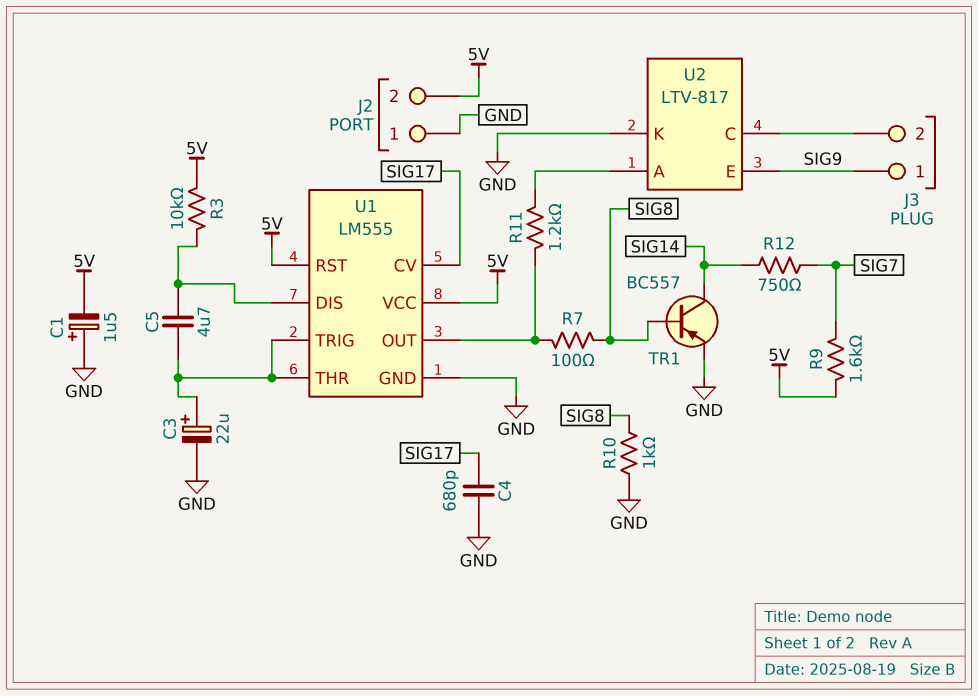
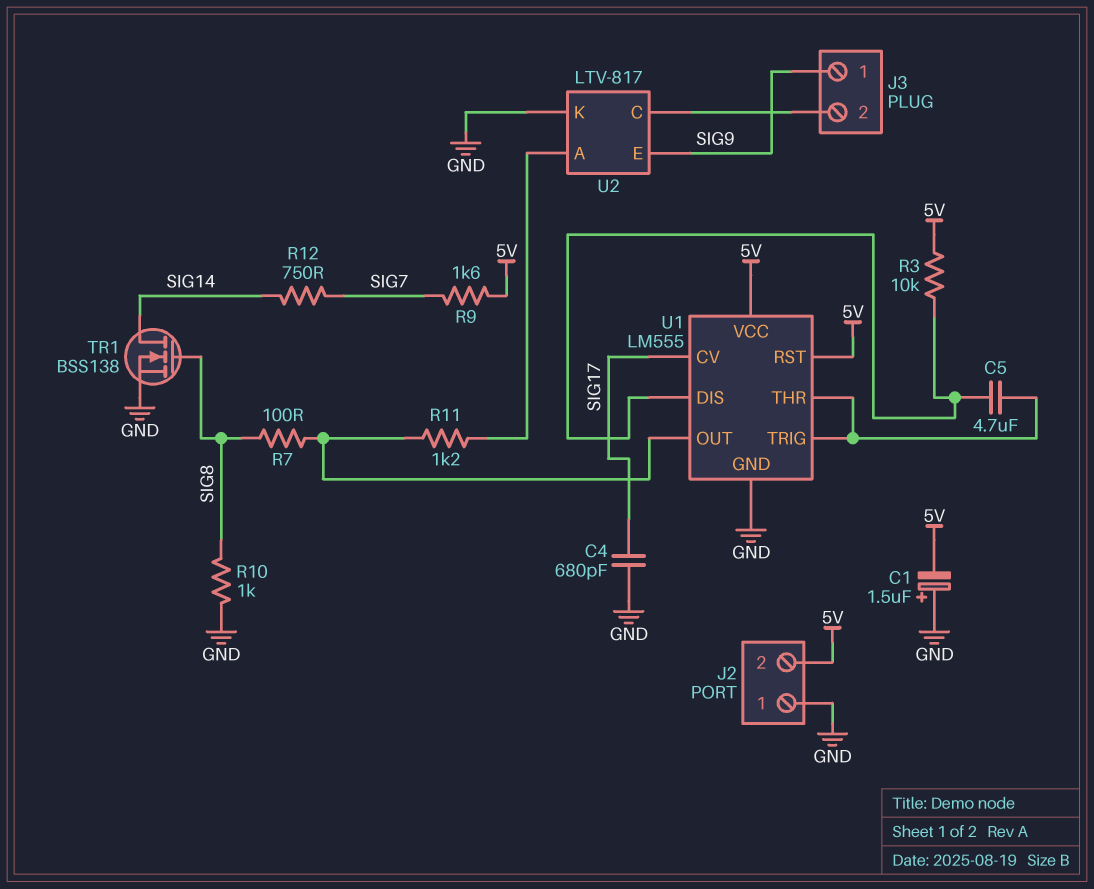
C3: 22uF (plus U1/THR, minus GND) -> none
TR1: PNP BC557 (B SIG8, C SIG14, E GND) -> NMOS BSS138 (G SIG8, D SIG14, S GND)

